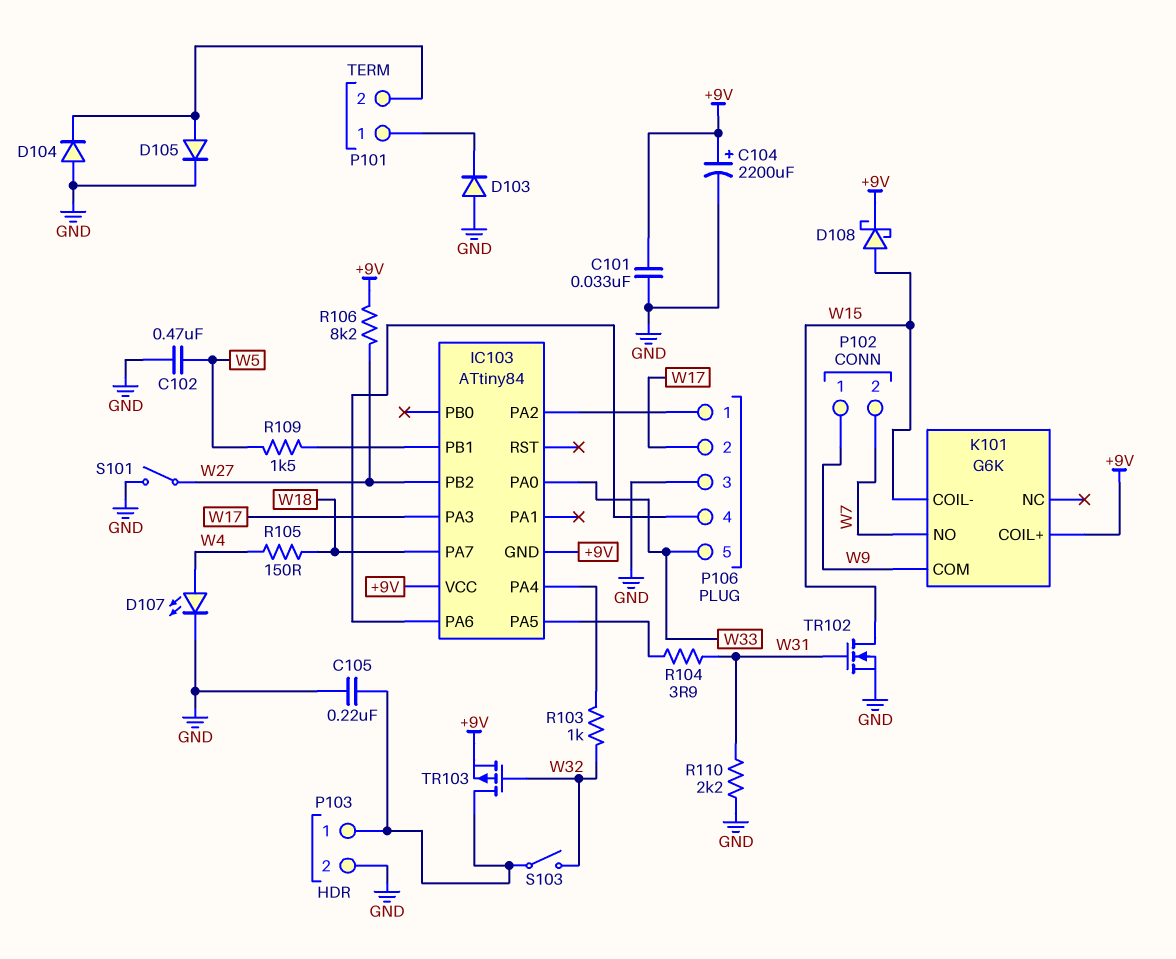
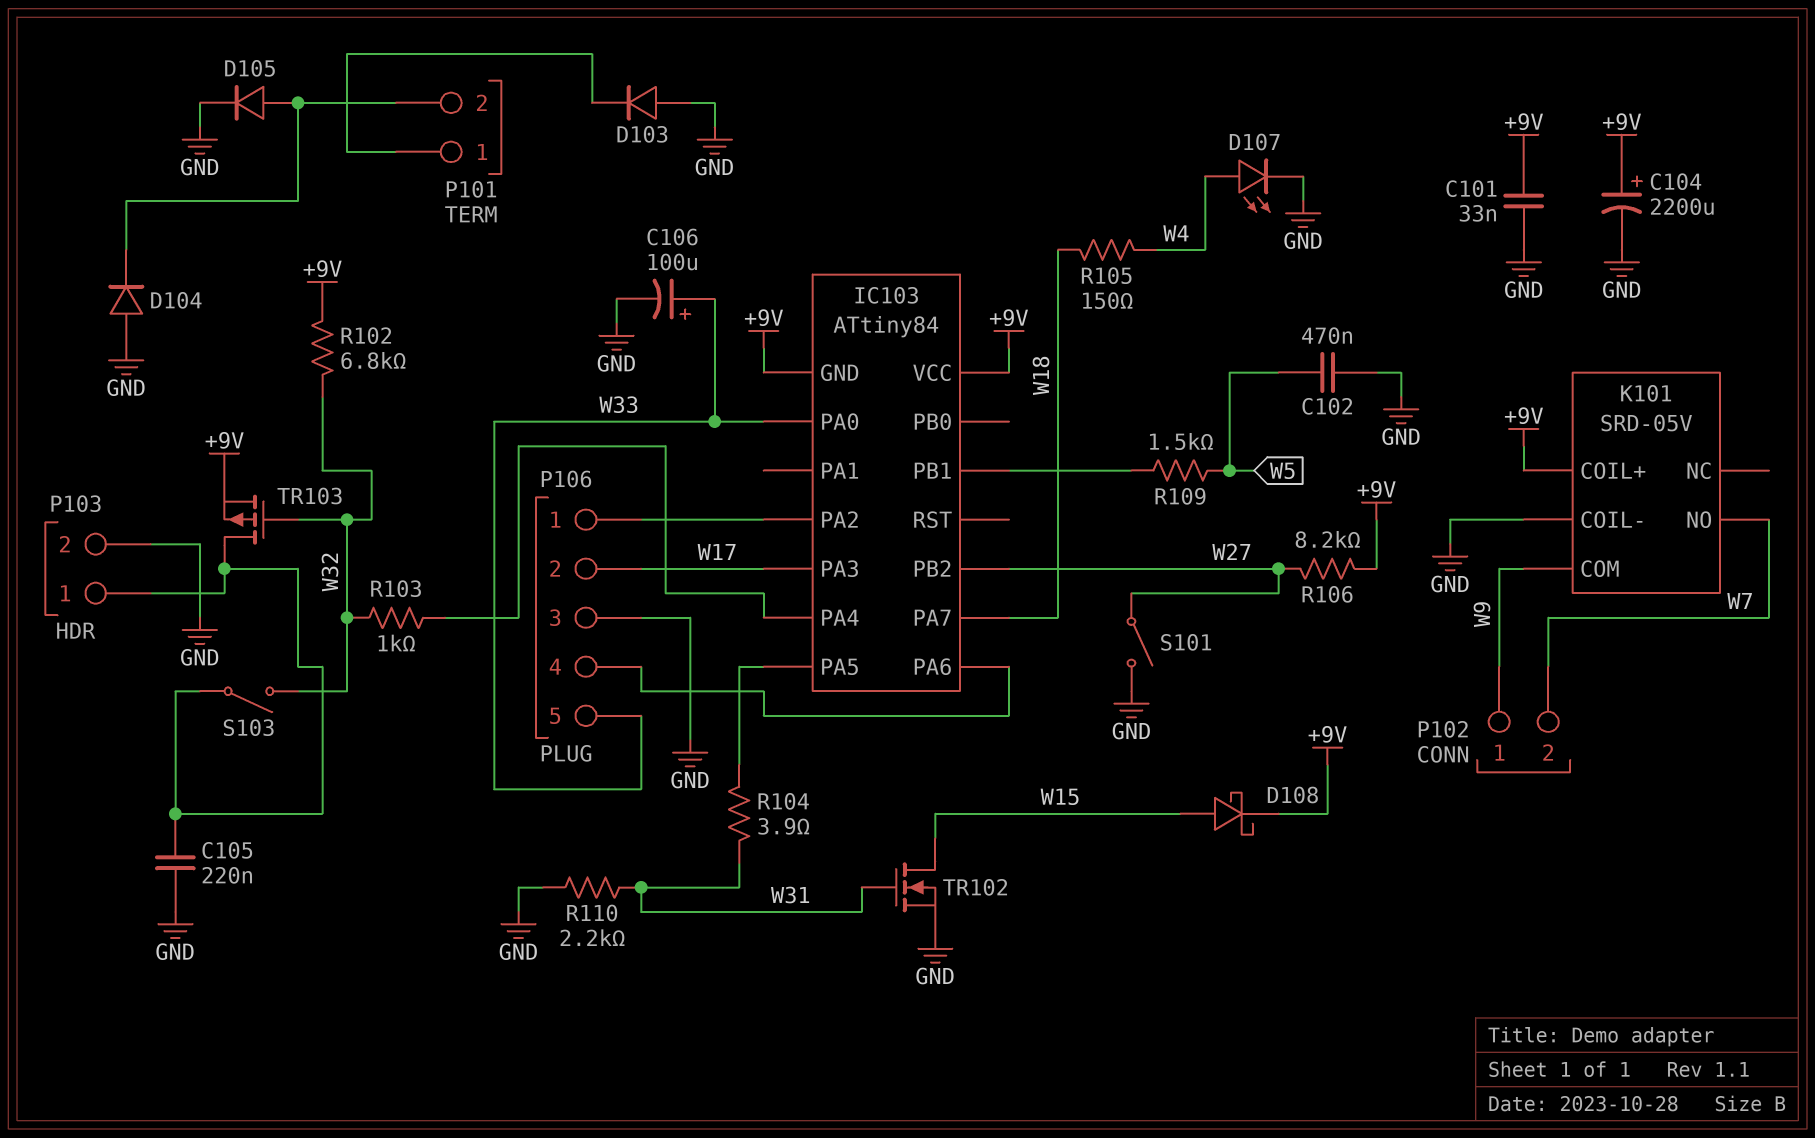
C106: none -> 100uF (plus W33, minus GND)
K101: G6K -> SRD-05V
K101 pin COIL-: W15 -> GND
R102: none -> 6.8k (+9V, W32)

